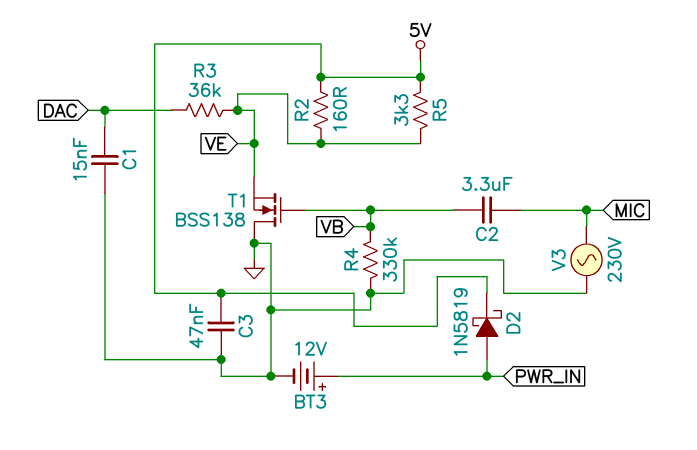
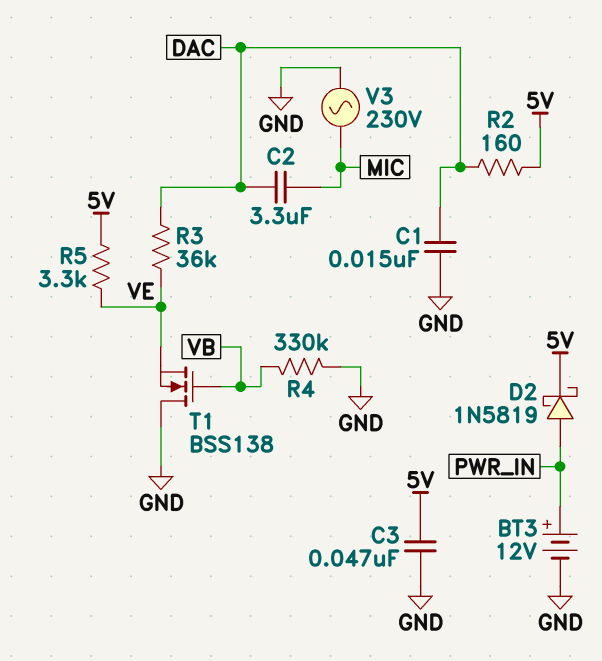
C2: 3.3uF (MIC, VB) -> 3.3uF (DAC, MIC)
R2: 160 (5V, VE) -> 160 (5V, DAC)

